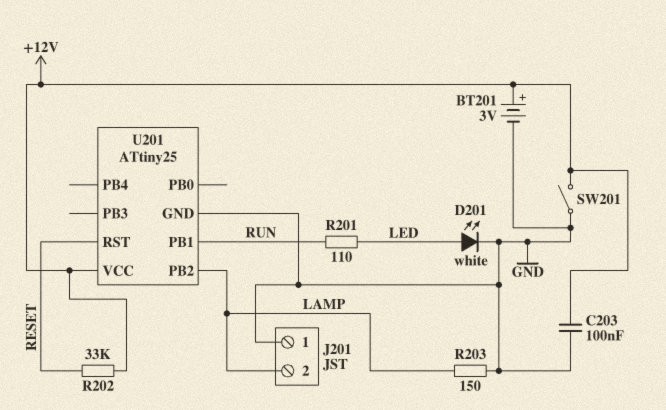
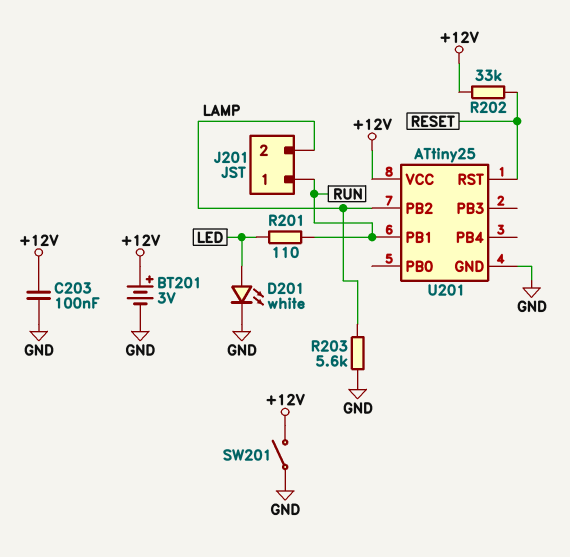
J201 pin 1: GND -> RUN
R203: 150 (GND, LAMP) -> 5.6k (GND, LAMP)

